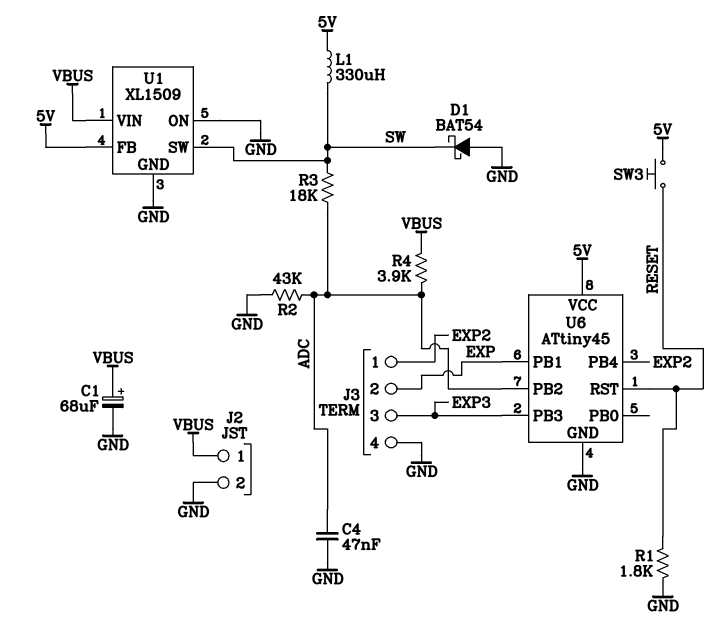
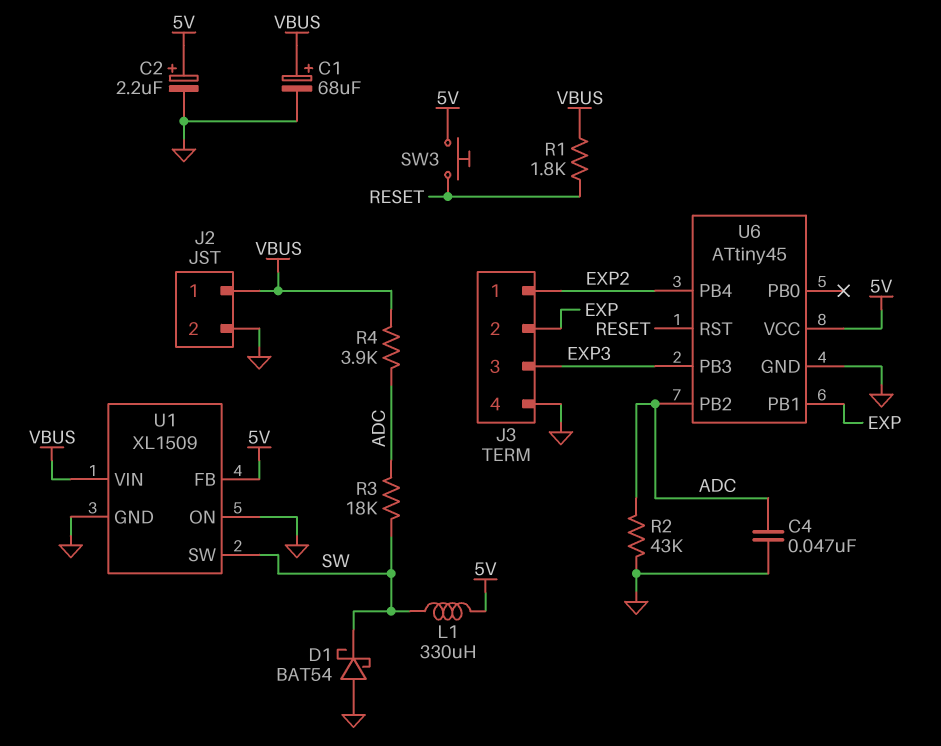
C2: none -> 2.2uF (plus 5V, minus GND)
R1: 1.8k (GND, RESET) -> 1.8k (RESET, VBUS)

